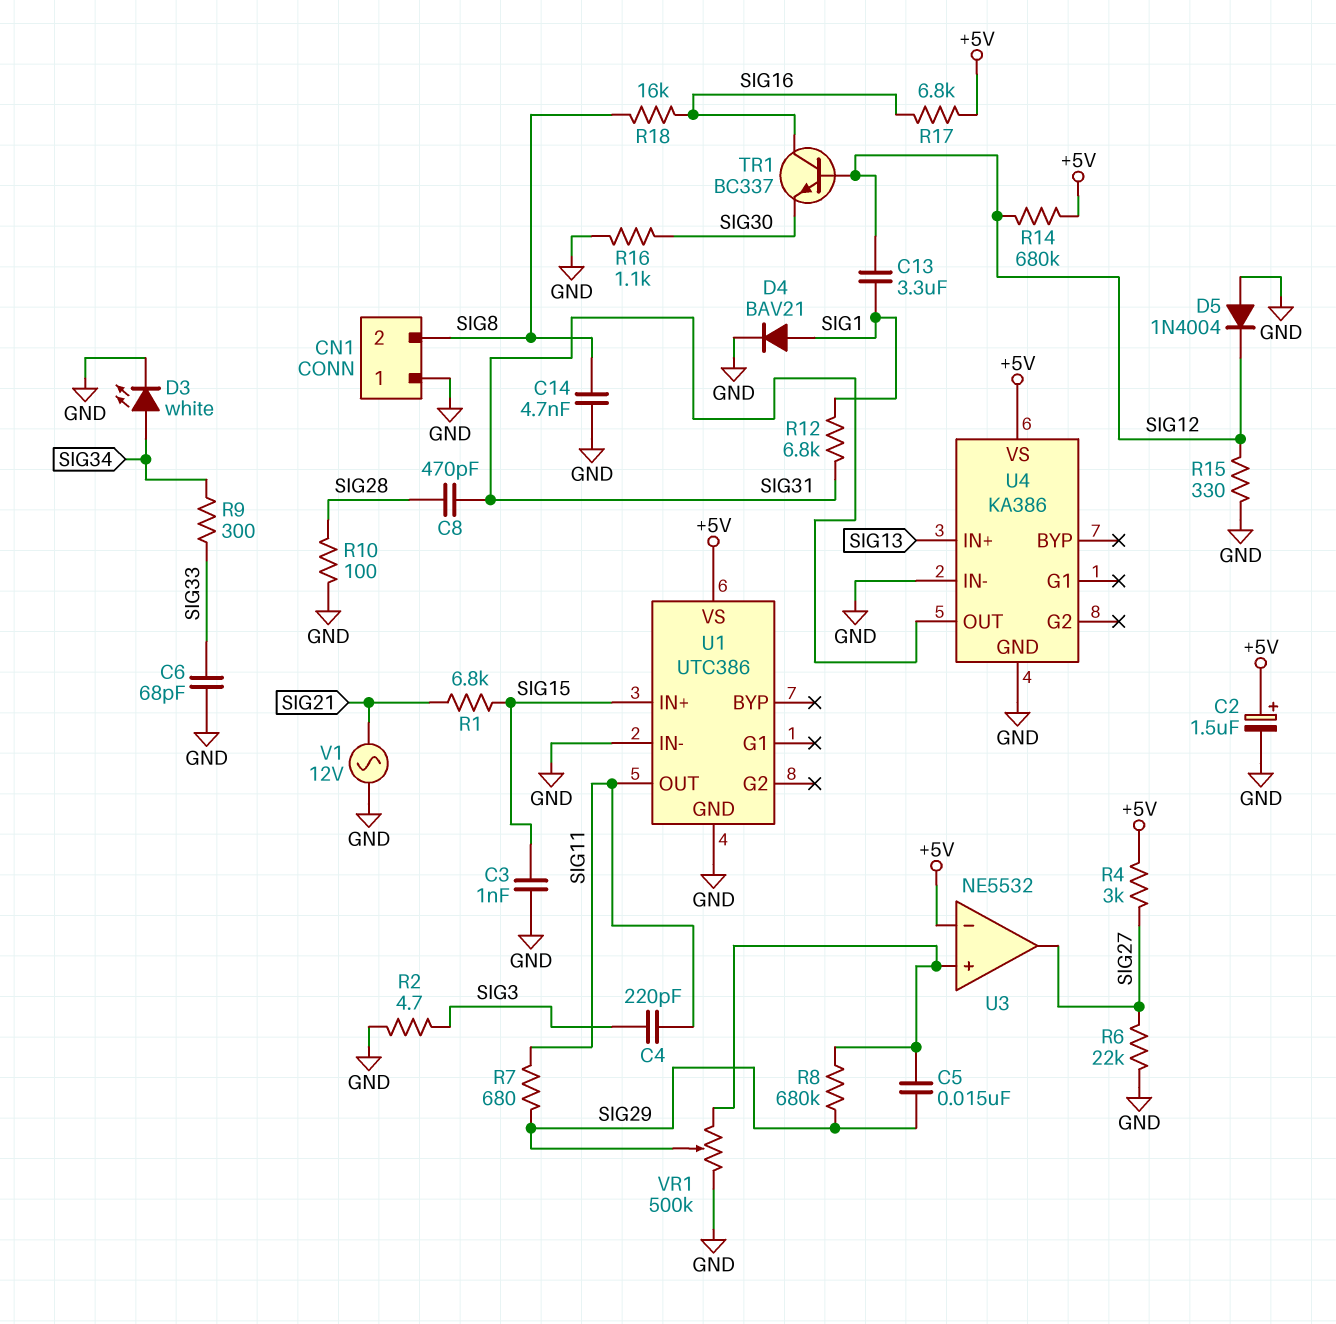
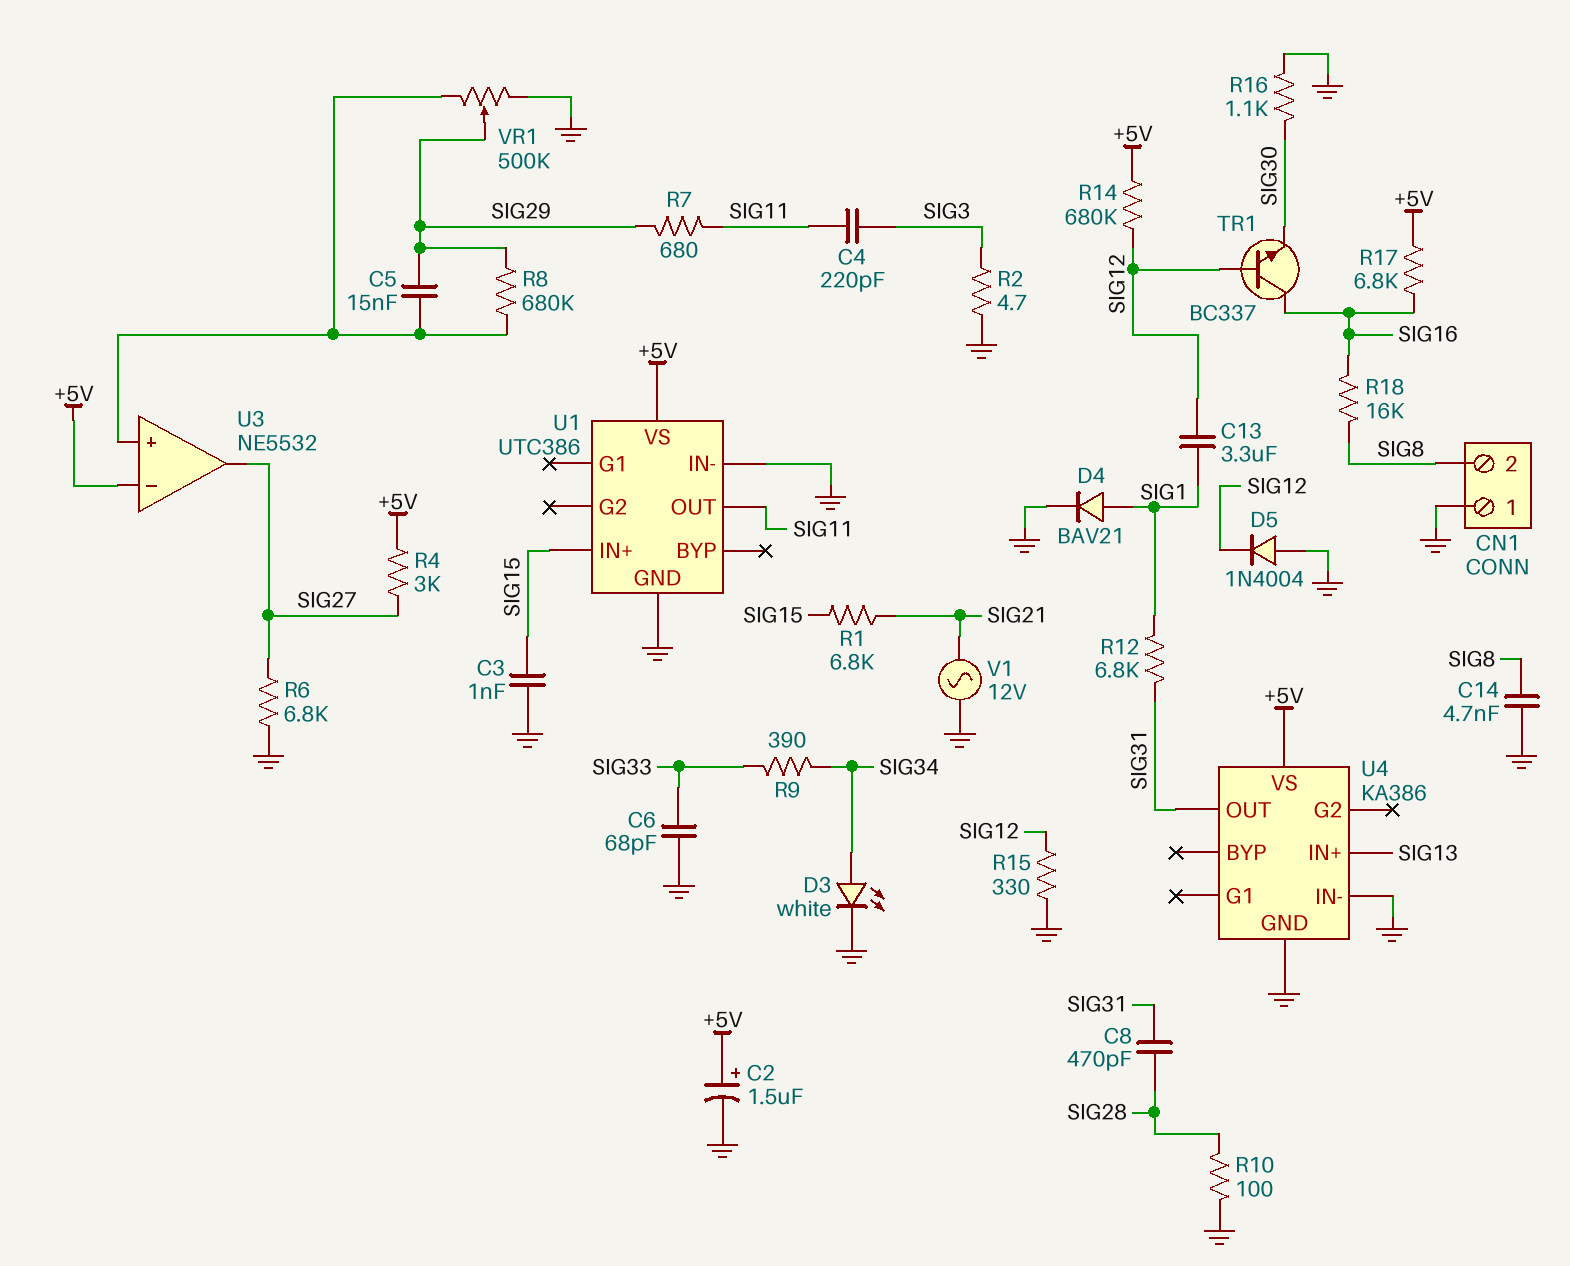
R6: 22k (GND, SIG27) -> 6.8k (GND, SIG27)
R9: 300 (SIG33, SIG34) -> 390 (SIG33, SIG34)

